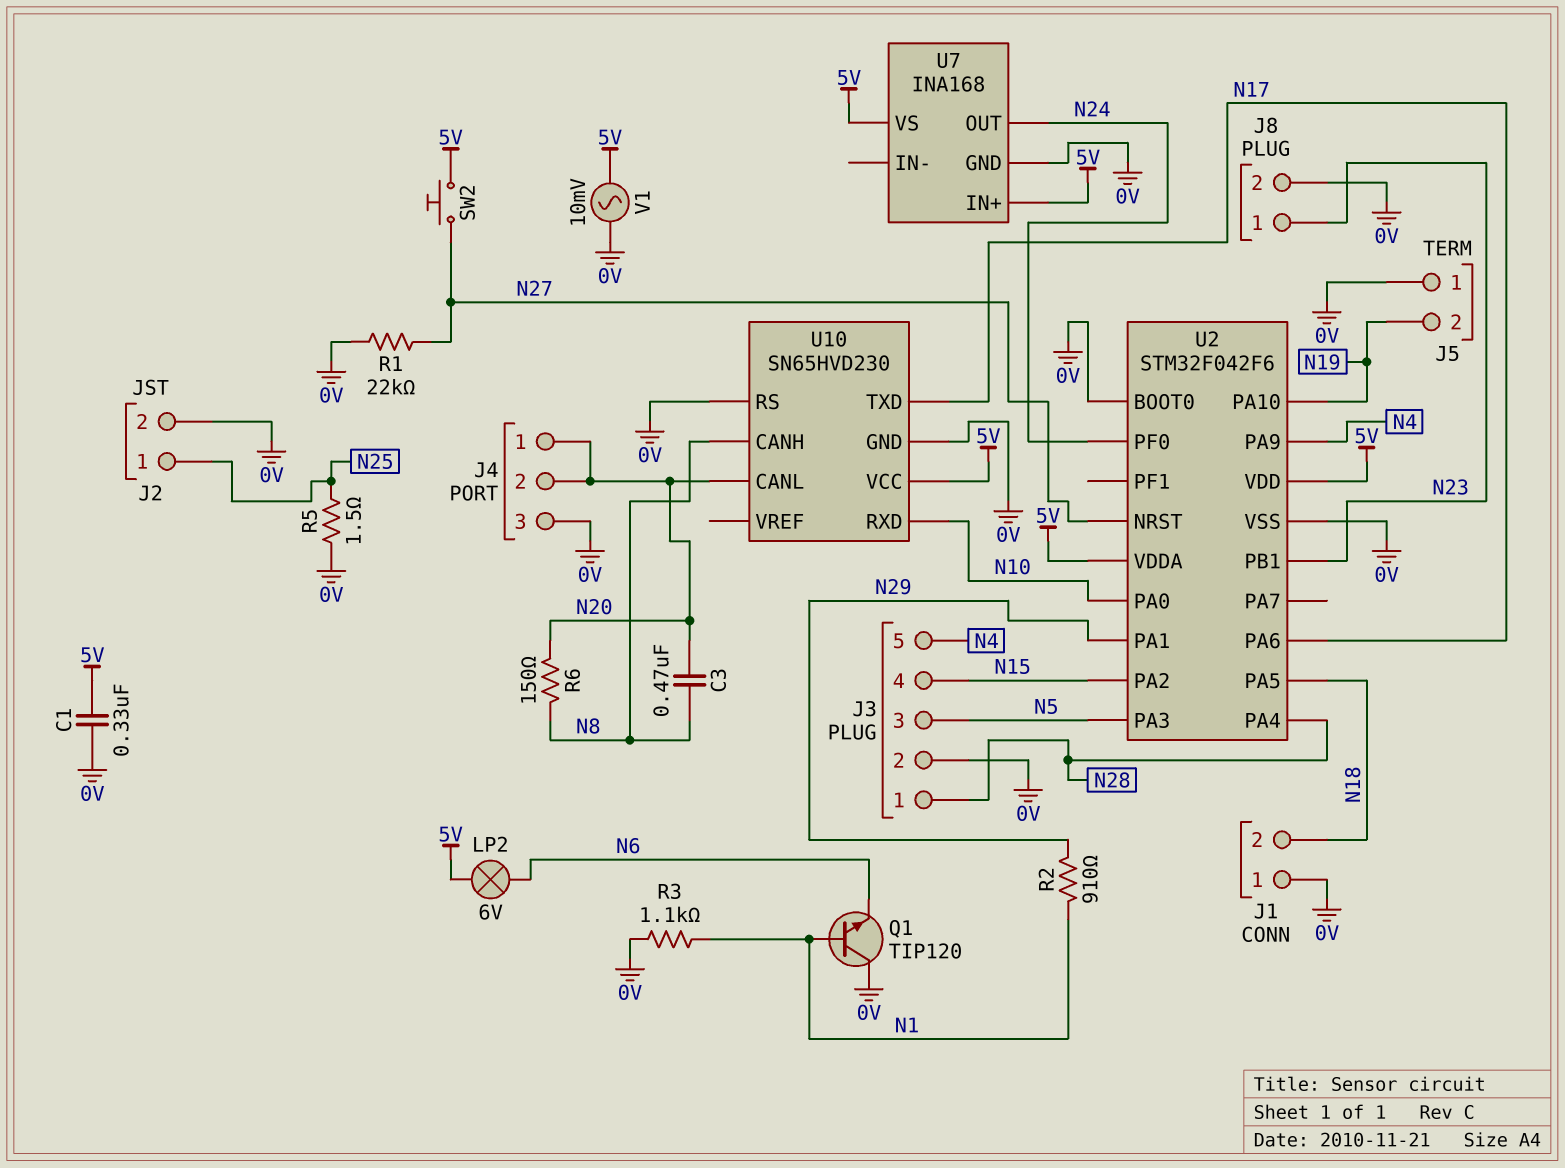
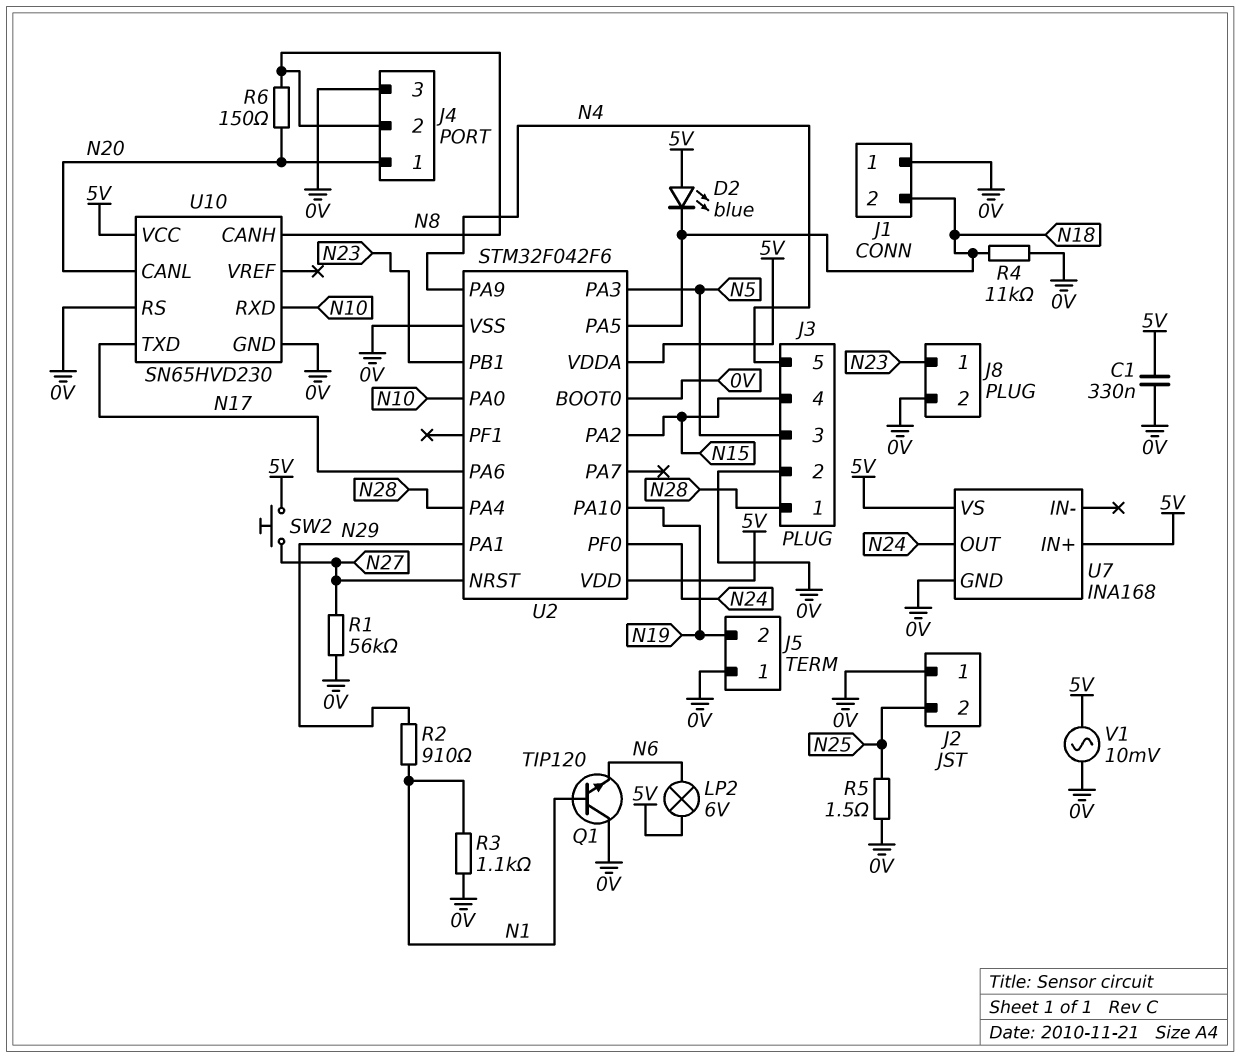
C3: 470nF (N8, N20) -> none
D2: none -> LED blue (A 5V, K N18)
J2 pin 1: N25 -> 0V
J2 pin 2: 0V -> N25
J4 pin 2: N20 -> N8
R1: 22k (0V, N27) -> 56k (0V, N27)
R4: none -> 11k (0V, N18)

